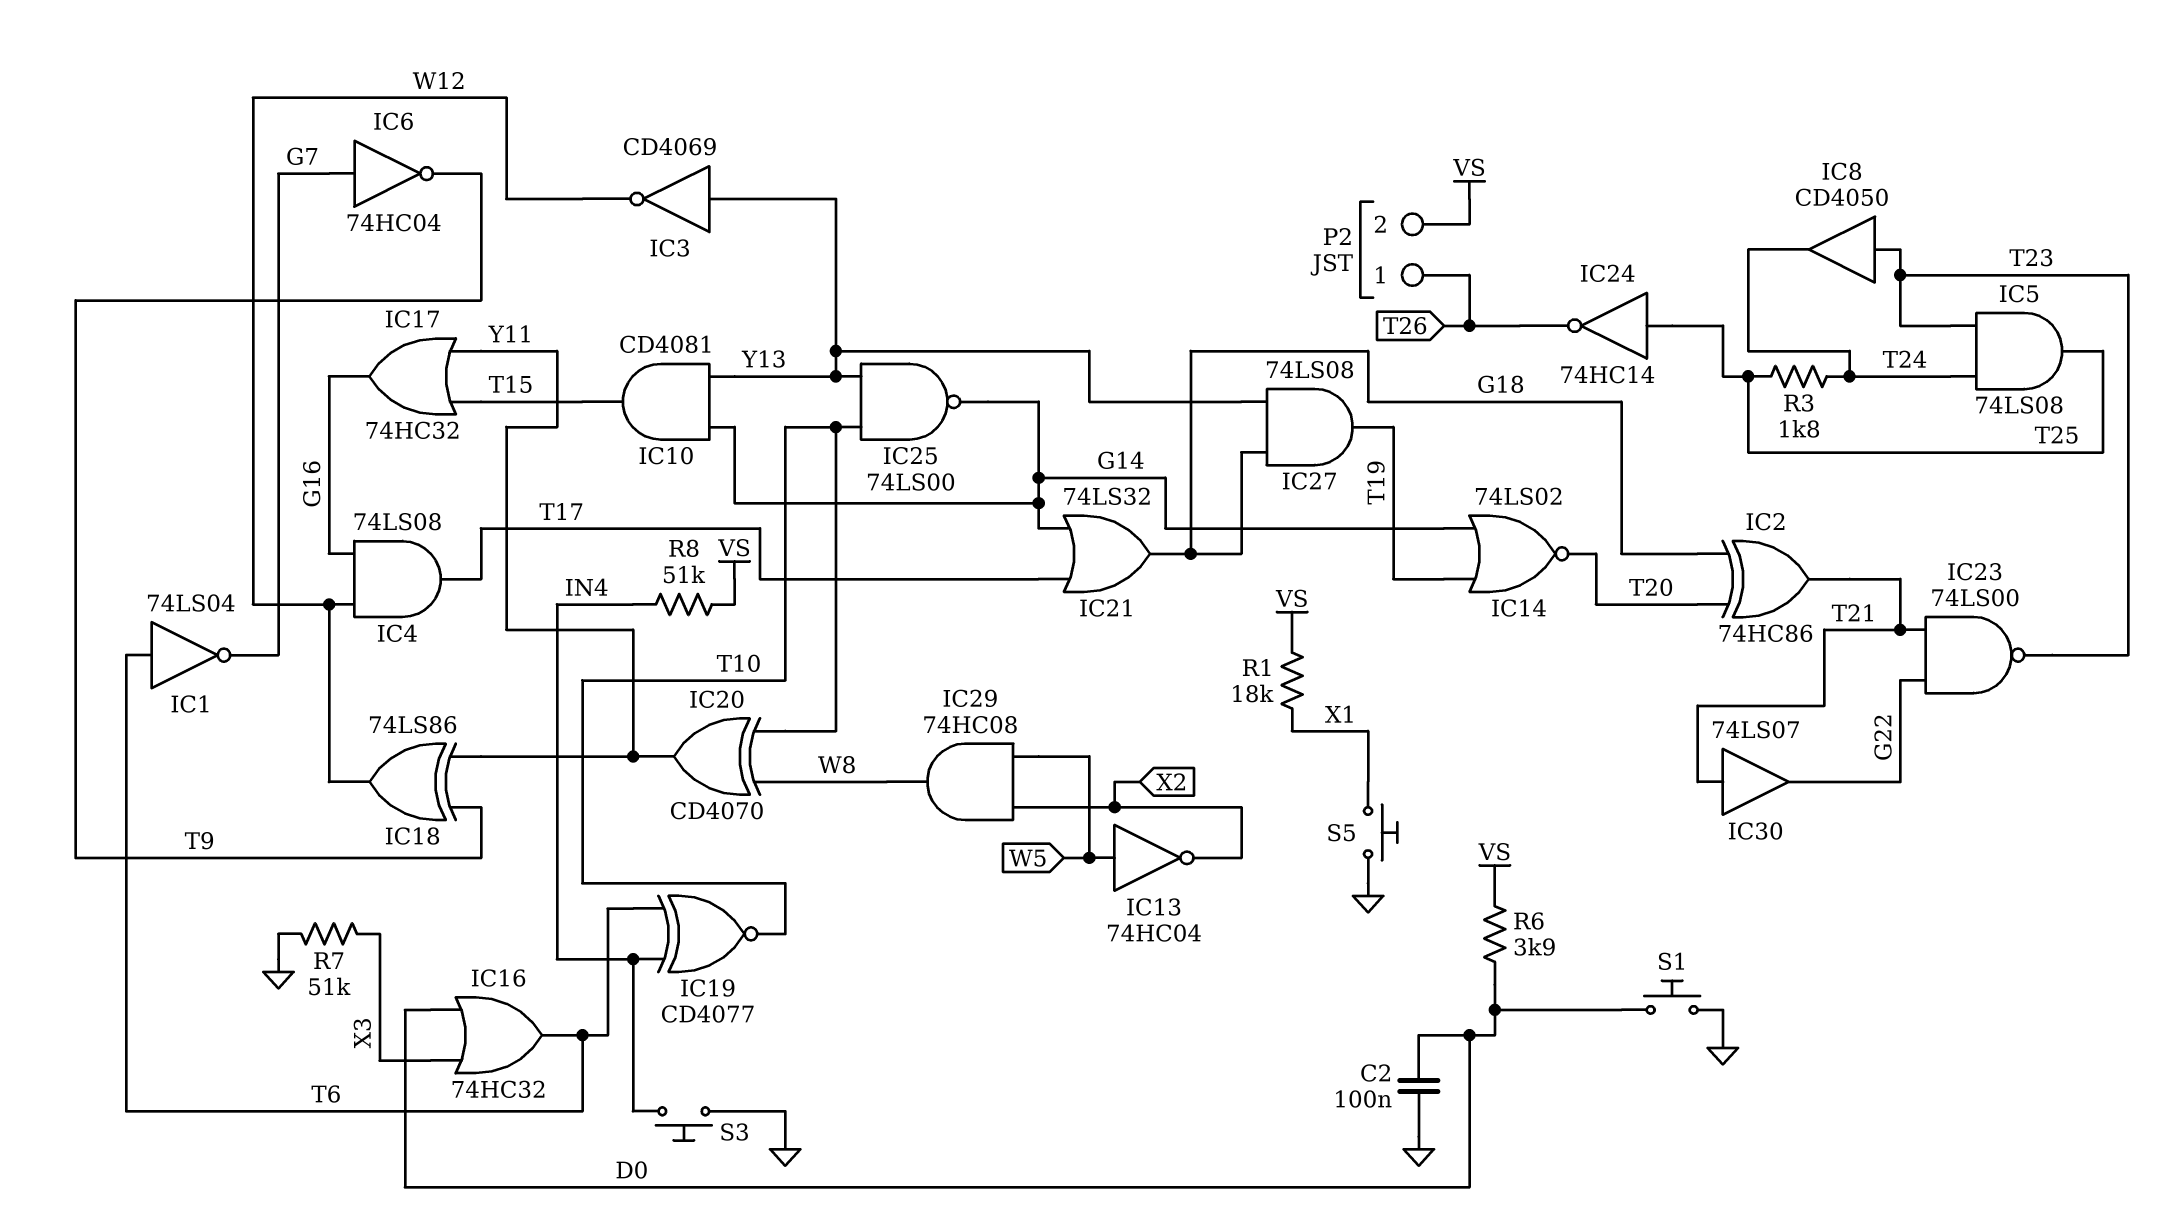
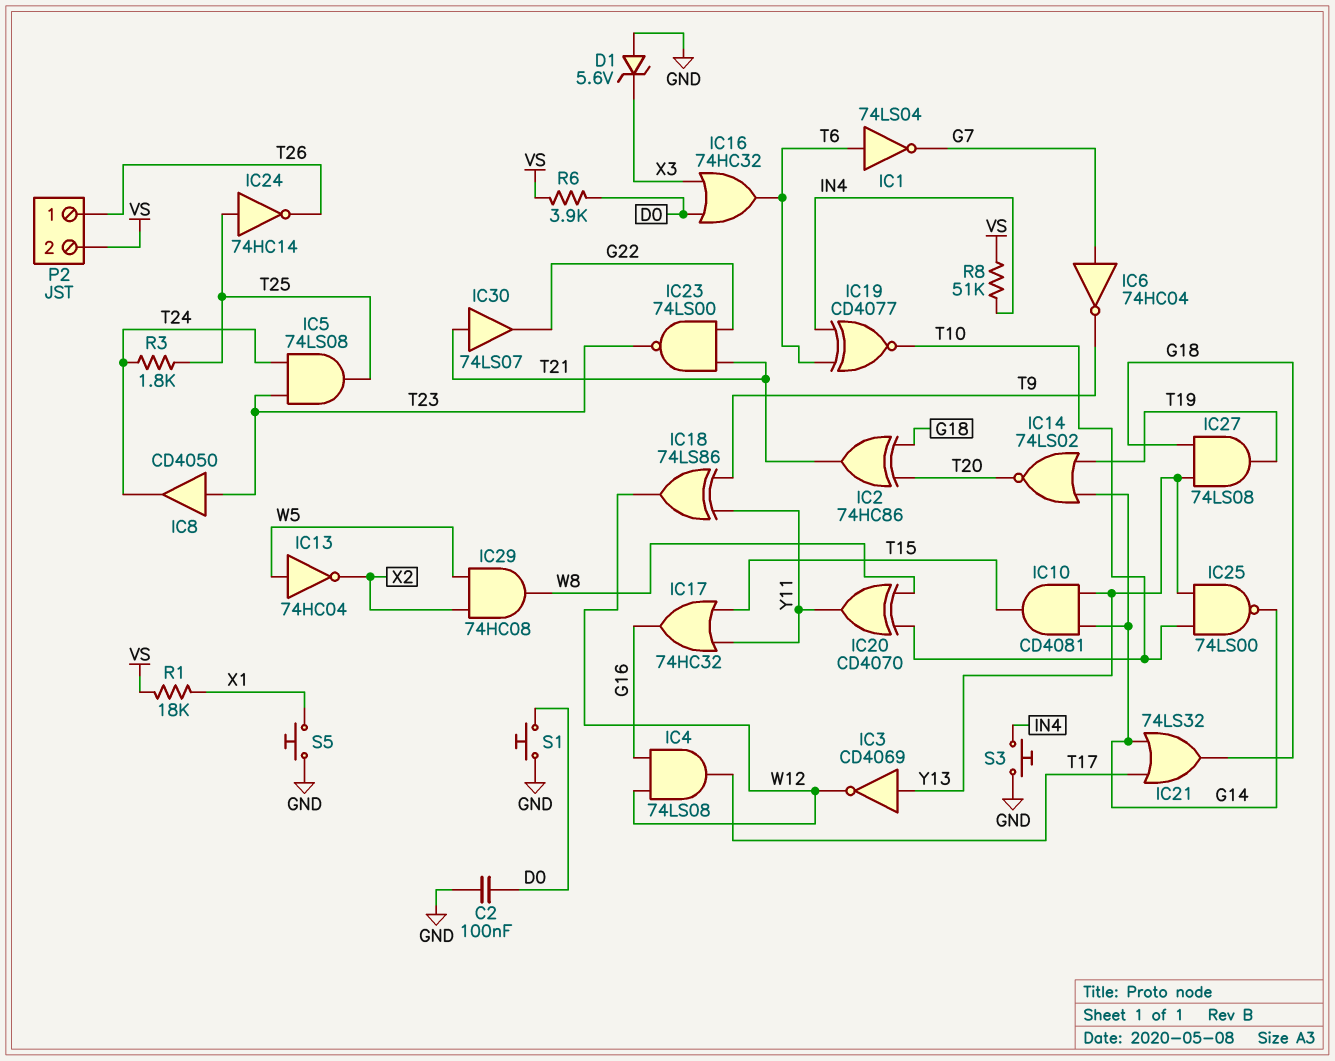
D1: none -> zener 5.6V (A GND, K X3)
R7: 51k (GND, X3) -> none

